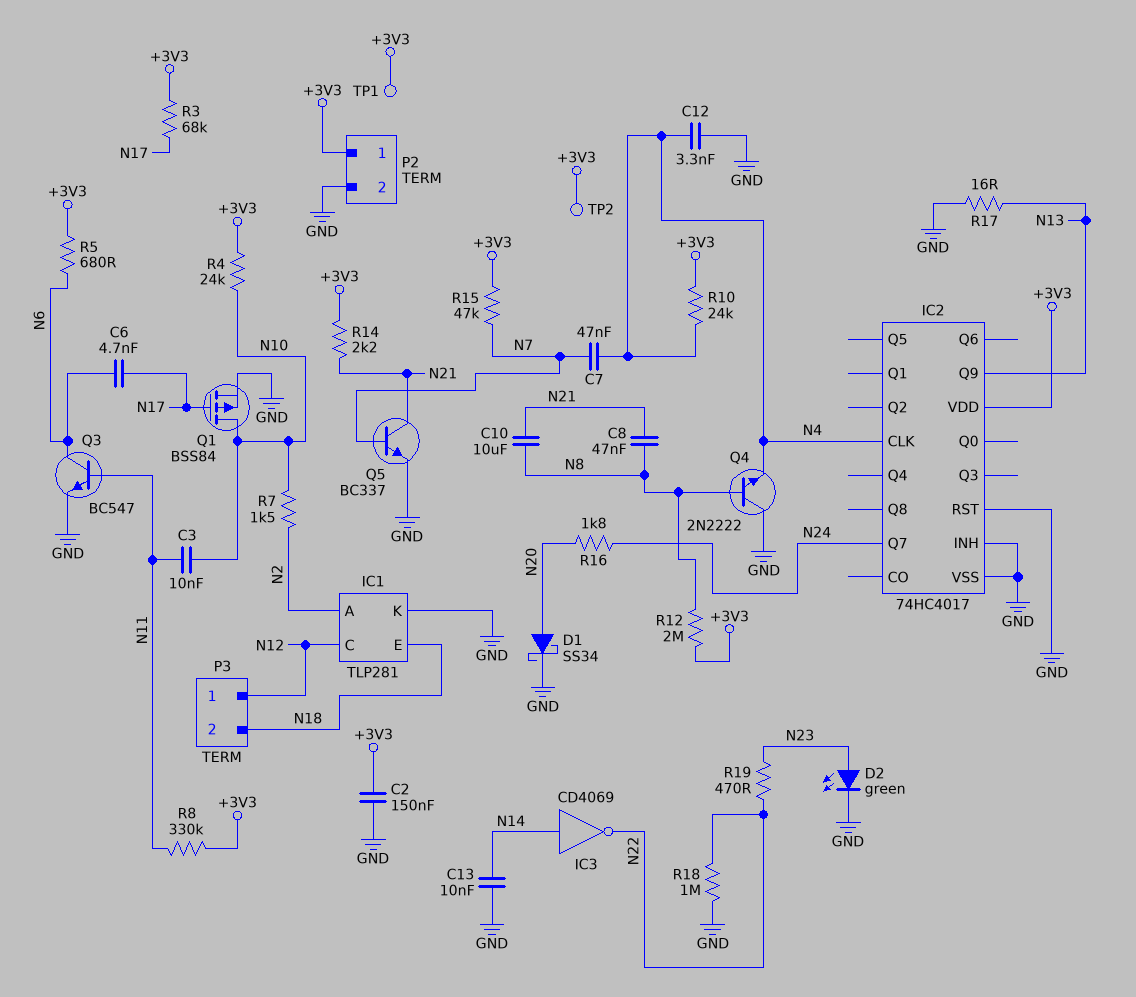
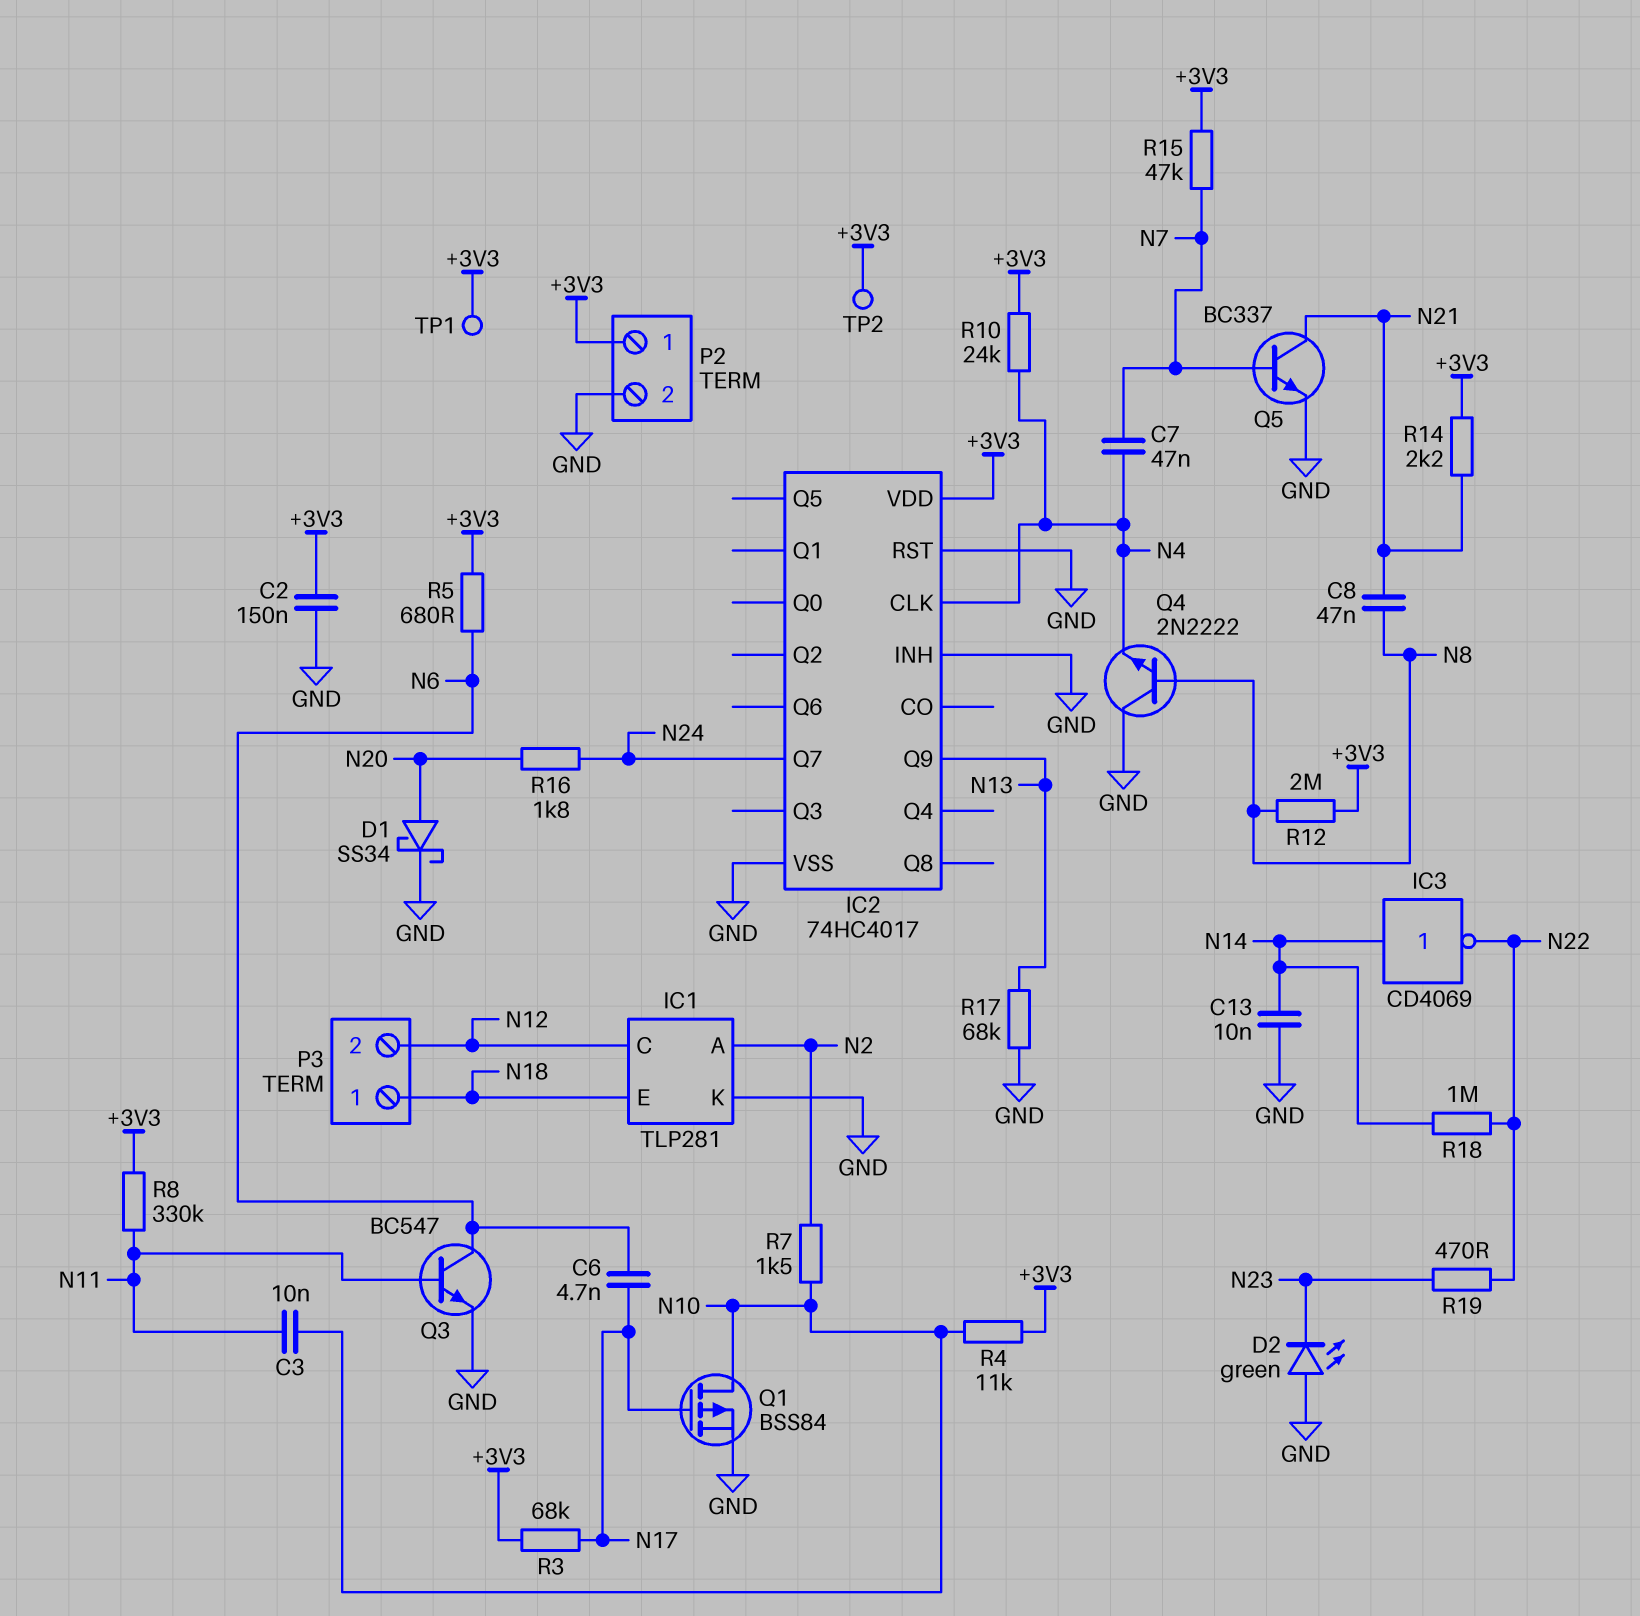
C10: 10uF (N8, N21) -> none
C12: 3.3nF (GND, N4) -> none
D2: LED green (A N23, K GND) -> LED green (A GND, K N23)
P3 pin 1: N12 -> N18
P3 pin 2: N18 -> N12
R4: 24k (+3V3, N10) -> 11k (+3V3, N10)
R17: 16 (GND, N13) -> 68k (GND, N13)
R18: 1M (GND, N22) -> 1M (N14, N22)

